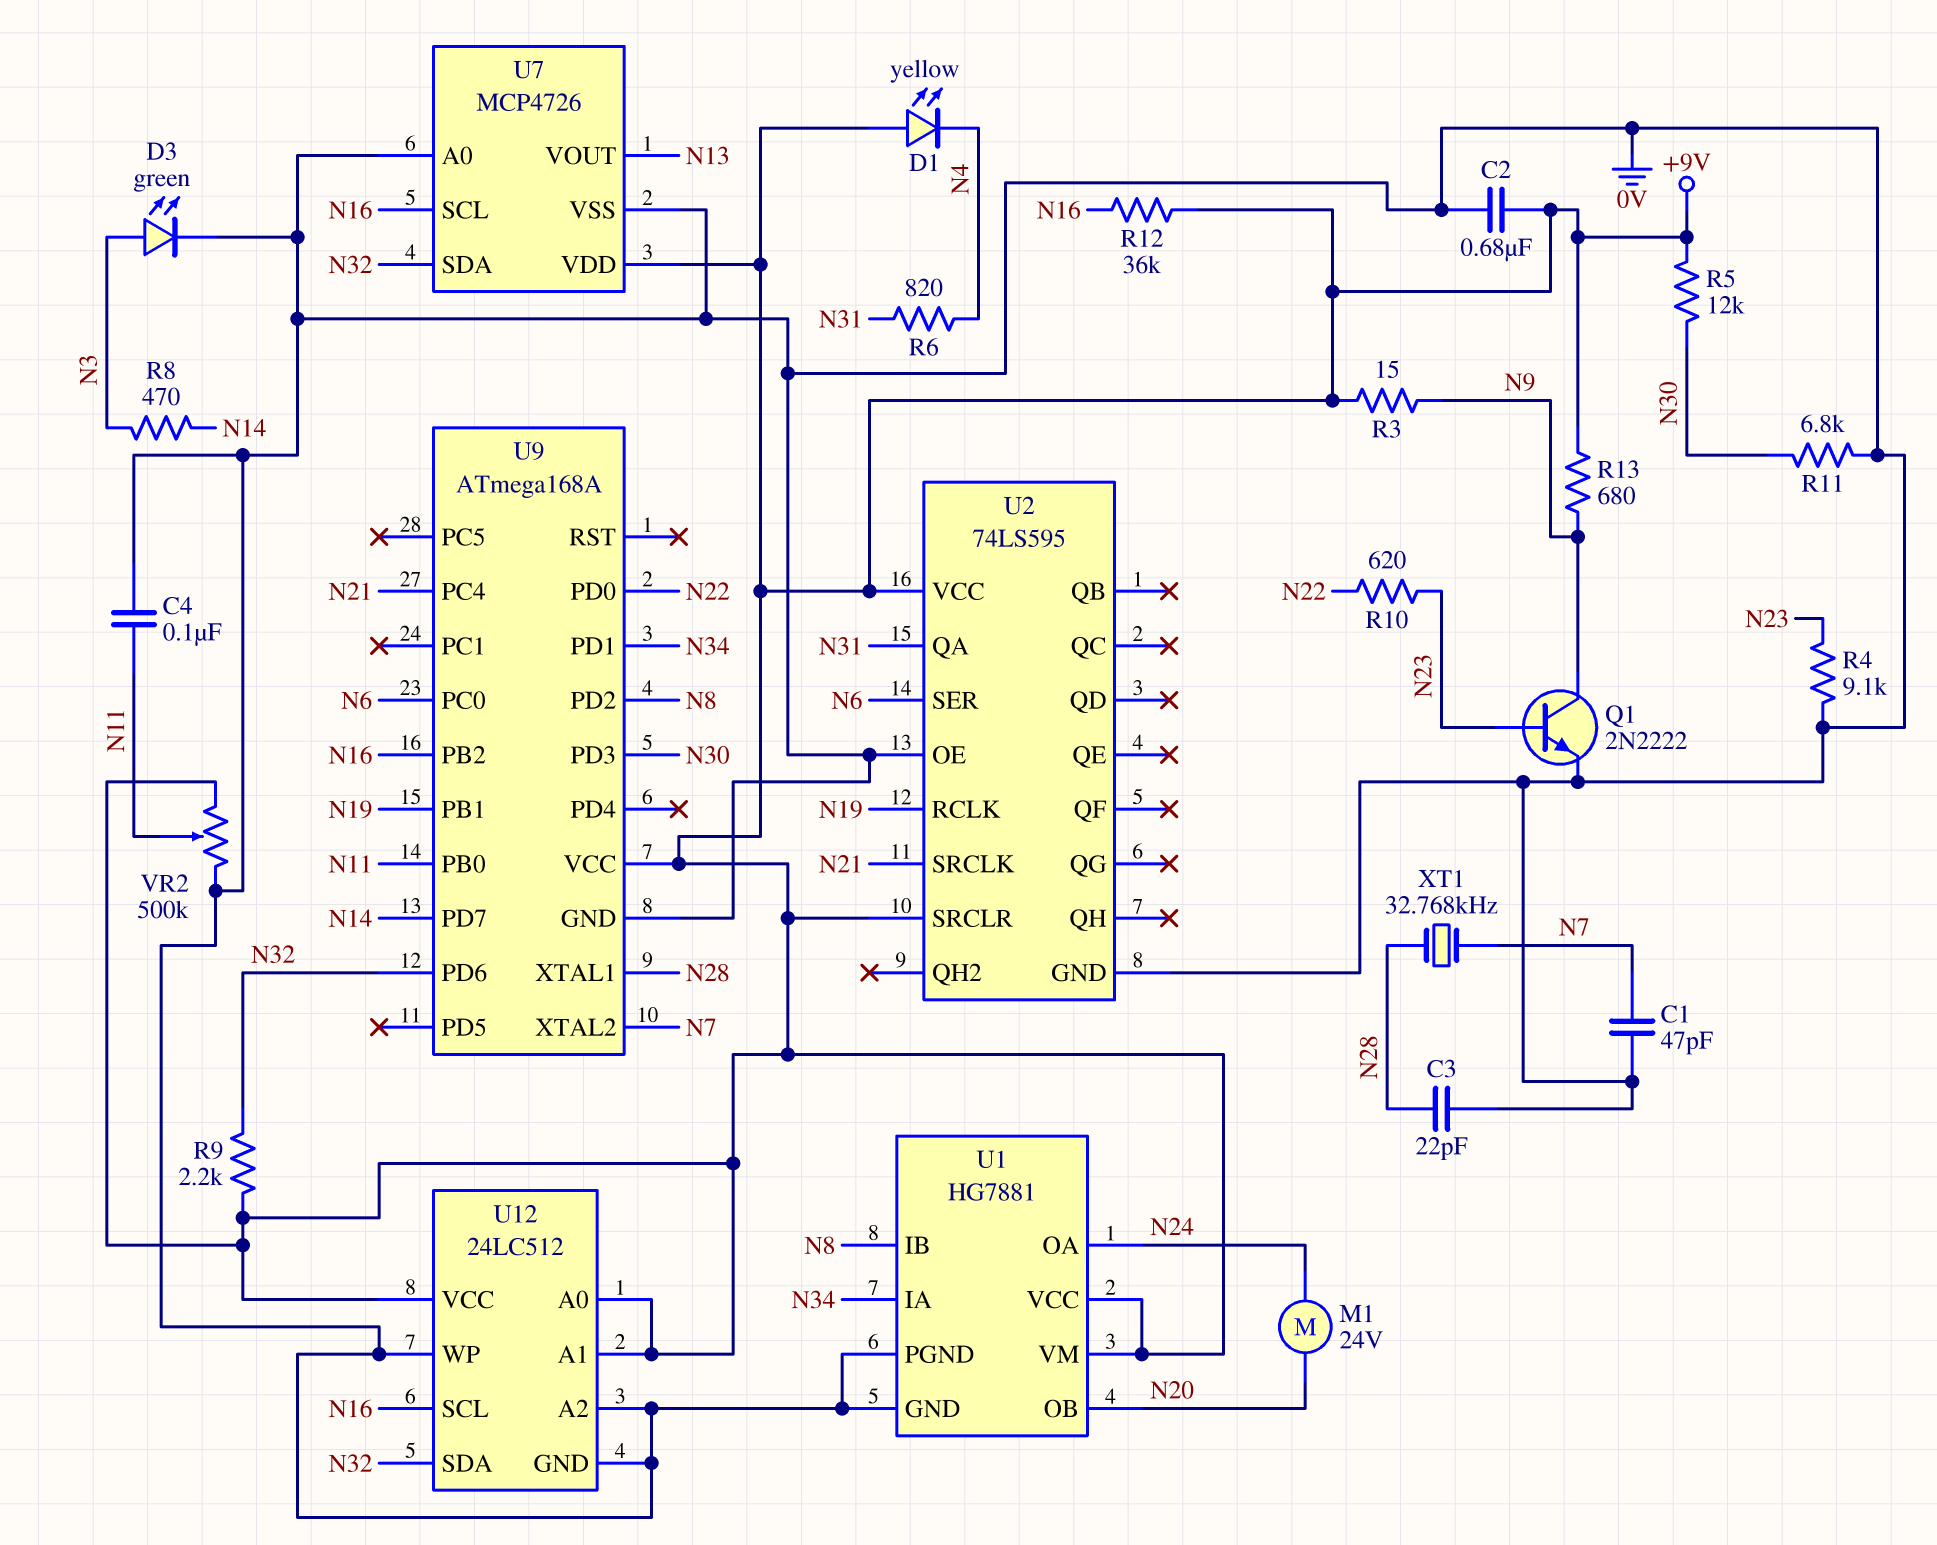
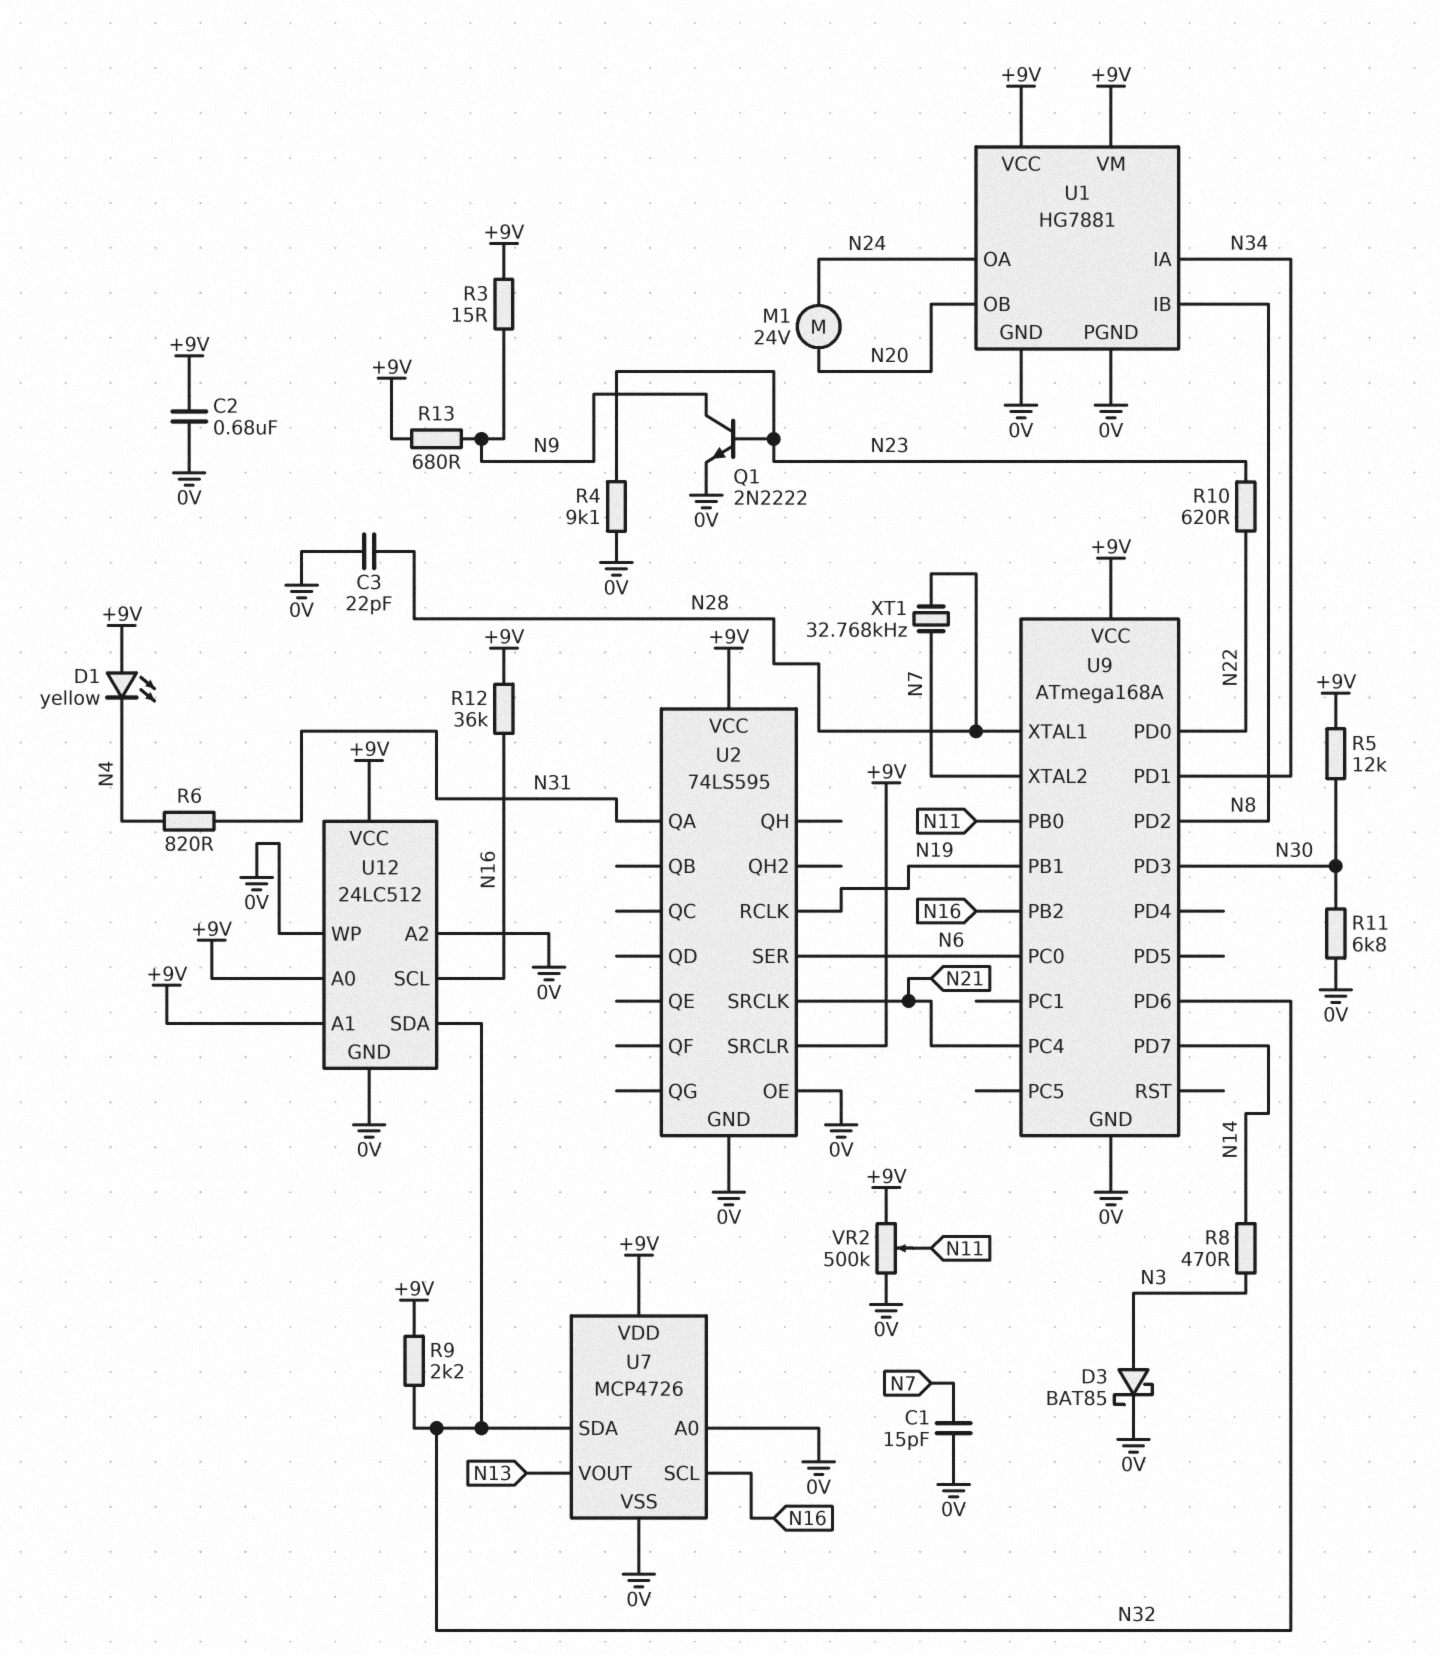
C1: 47pF (0V, N7) -> 15pF (0V, N7)
C4: 100nF (0V, N11) -> none
D3: LED green (A N3, K 0V) -> schottky BAT85 (A N3, K 0V)

